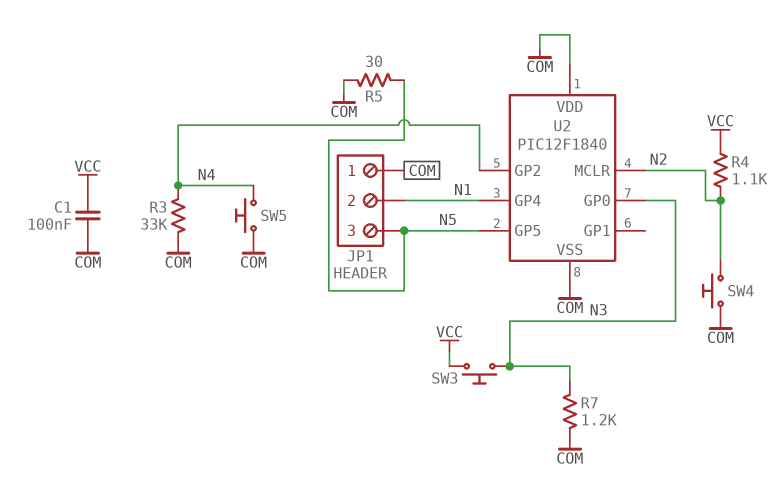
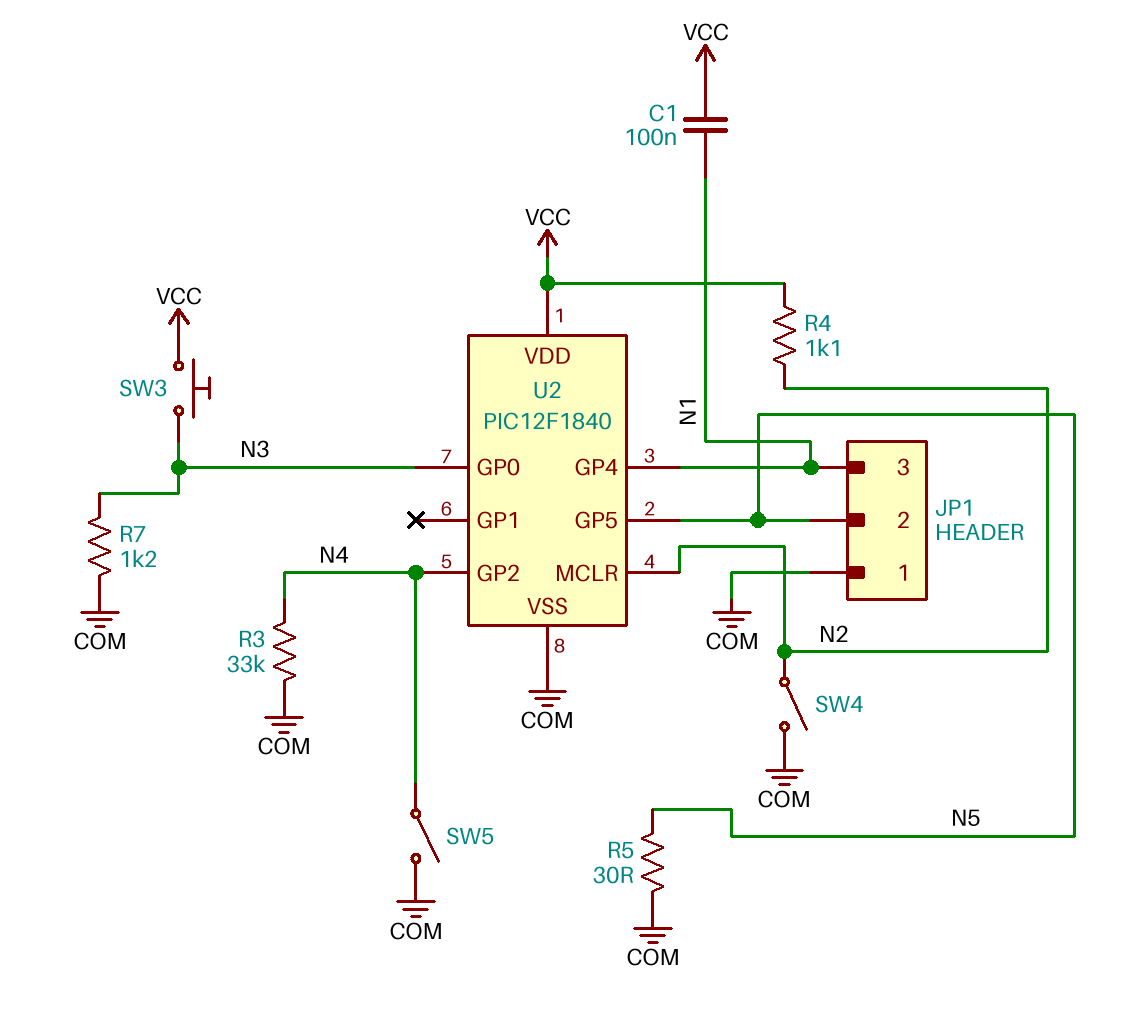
C1: 100nF (COM, VCC) -> 100nF (N1, VCC)
JP1 pin 2: N1 -> N5
JP1 pin 3: N5 -> N1
SW4: button (COM, N2) -> switch (COM, N2)
SW5: button (COM, N4) -> switch (COM, N4)
U2 pin VDD: COM -> VCC

